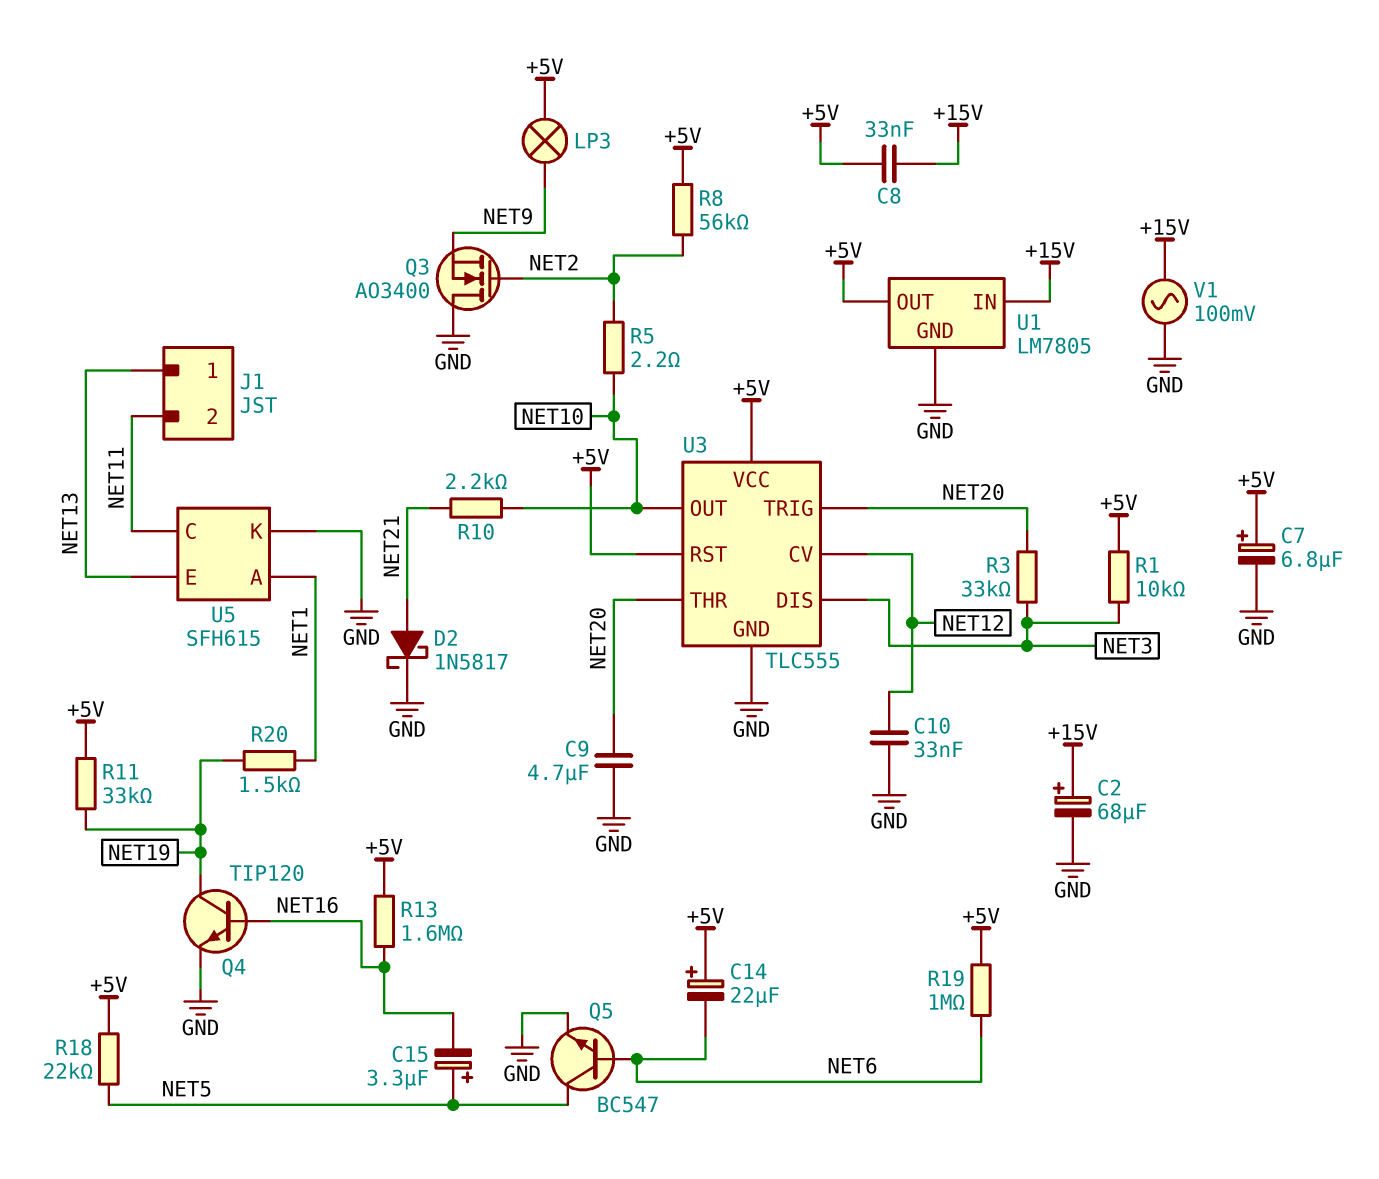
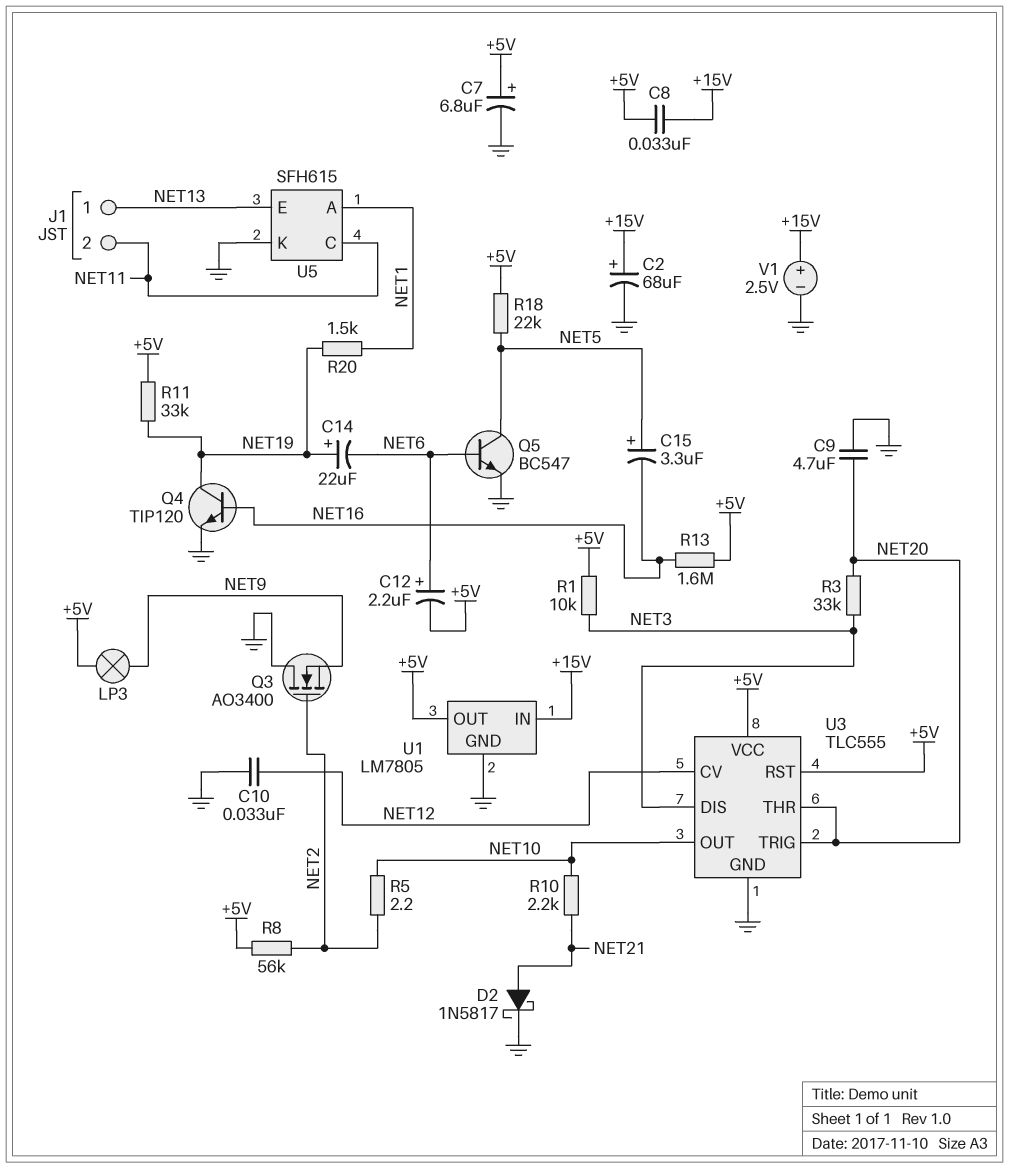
C12: none -> 2.2uF (plus NET6, minus +5V)
C14: 22uF (plus +5V, minus NET6) -> 22uF (plus NET19, minus NET6)
R19: 1M (+5V, NET6) -> none
V1: AC 100mV (+15V, GND) -> 2.5V (plus +15V, minus GND)

